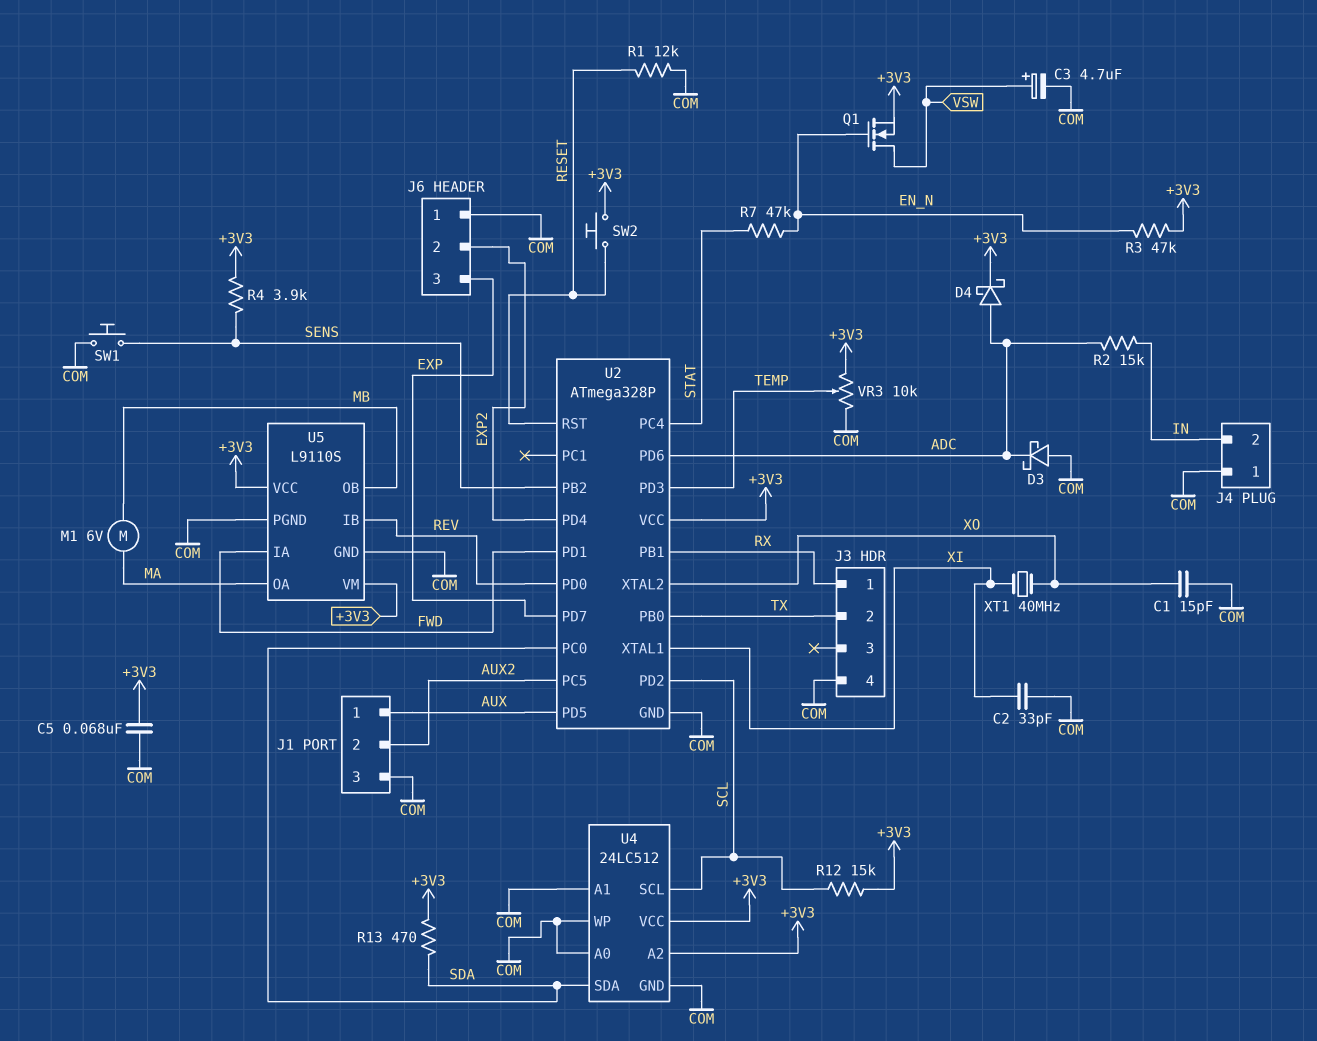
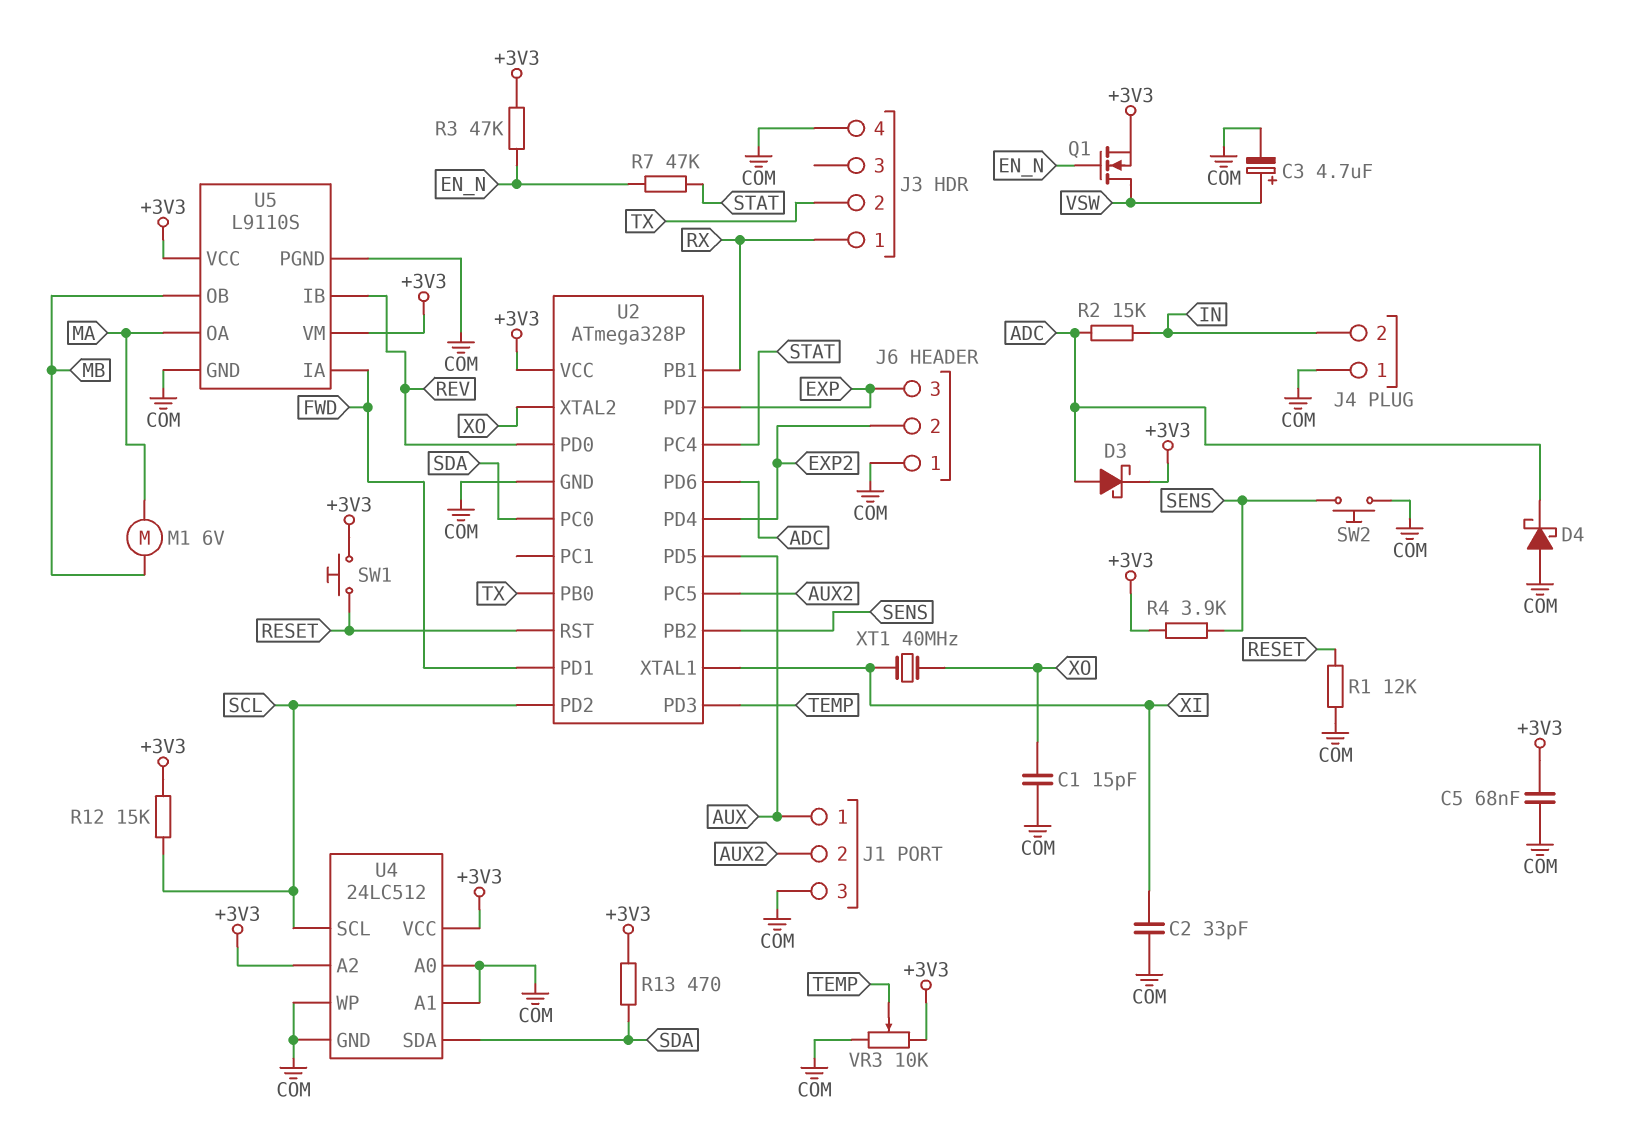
D3: schottky (A COM, K ADC) -> schottky (A ADC, K +3V3)
D4: schottky (A ADC, K +3V3) -> schottky (A COM, K ADC)
SW1: button (COM, SENS) -> button (+3V3, RESET)
SW2: button (+3V3, RESET) -> button (COM, SENS)

